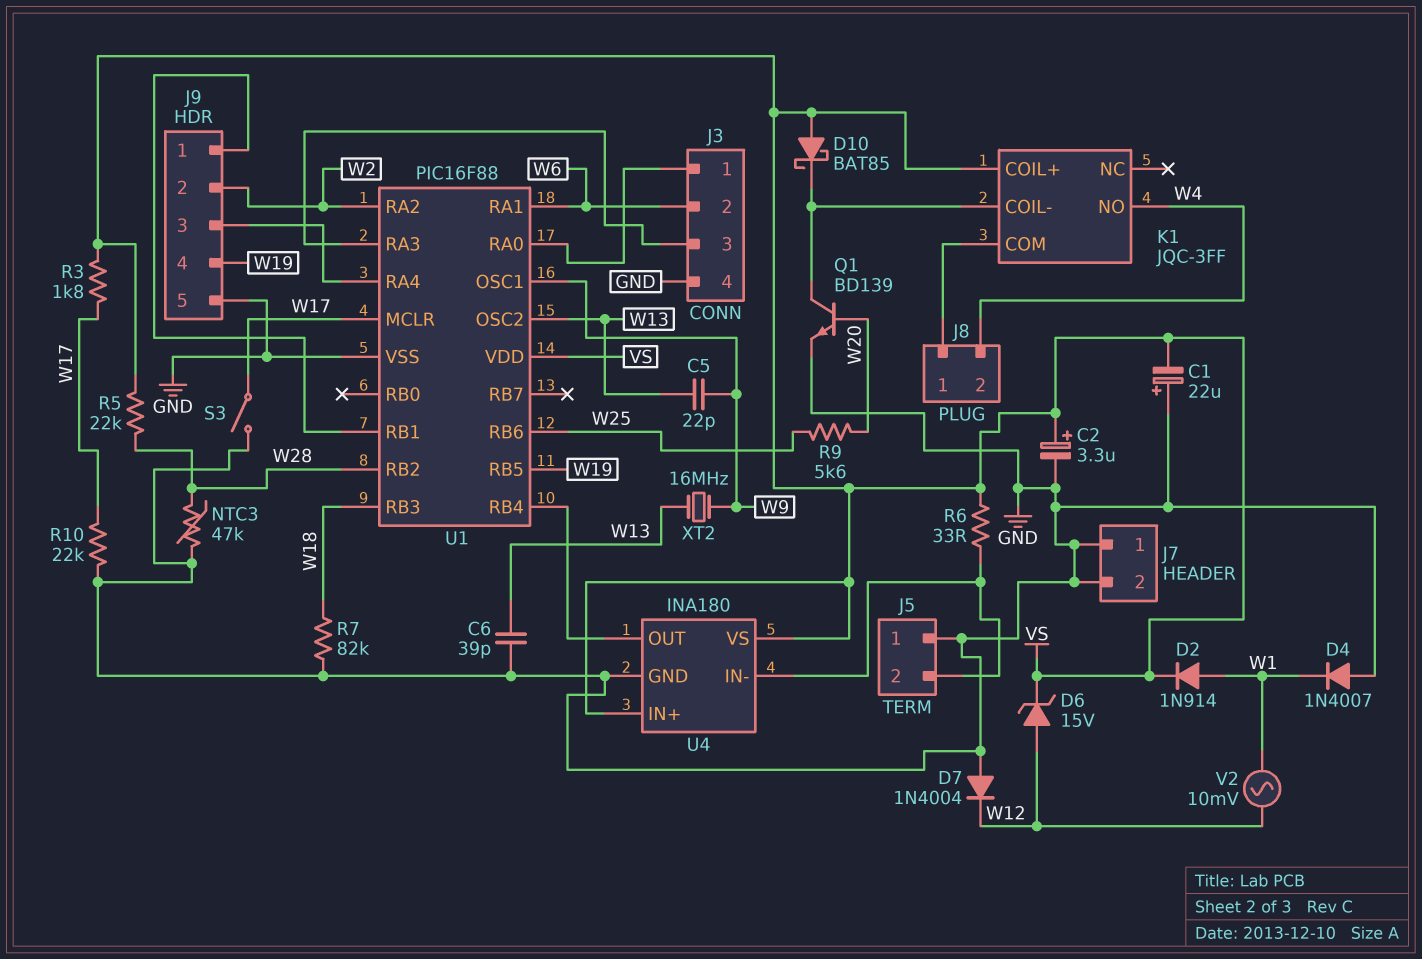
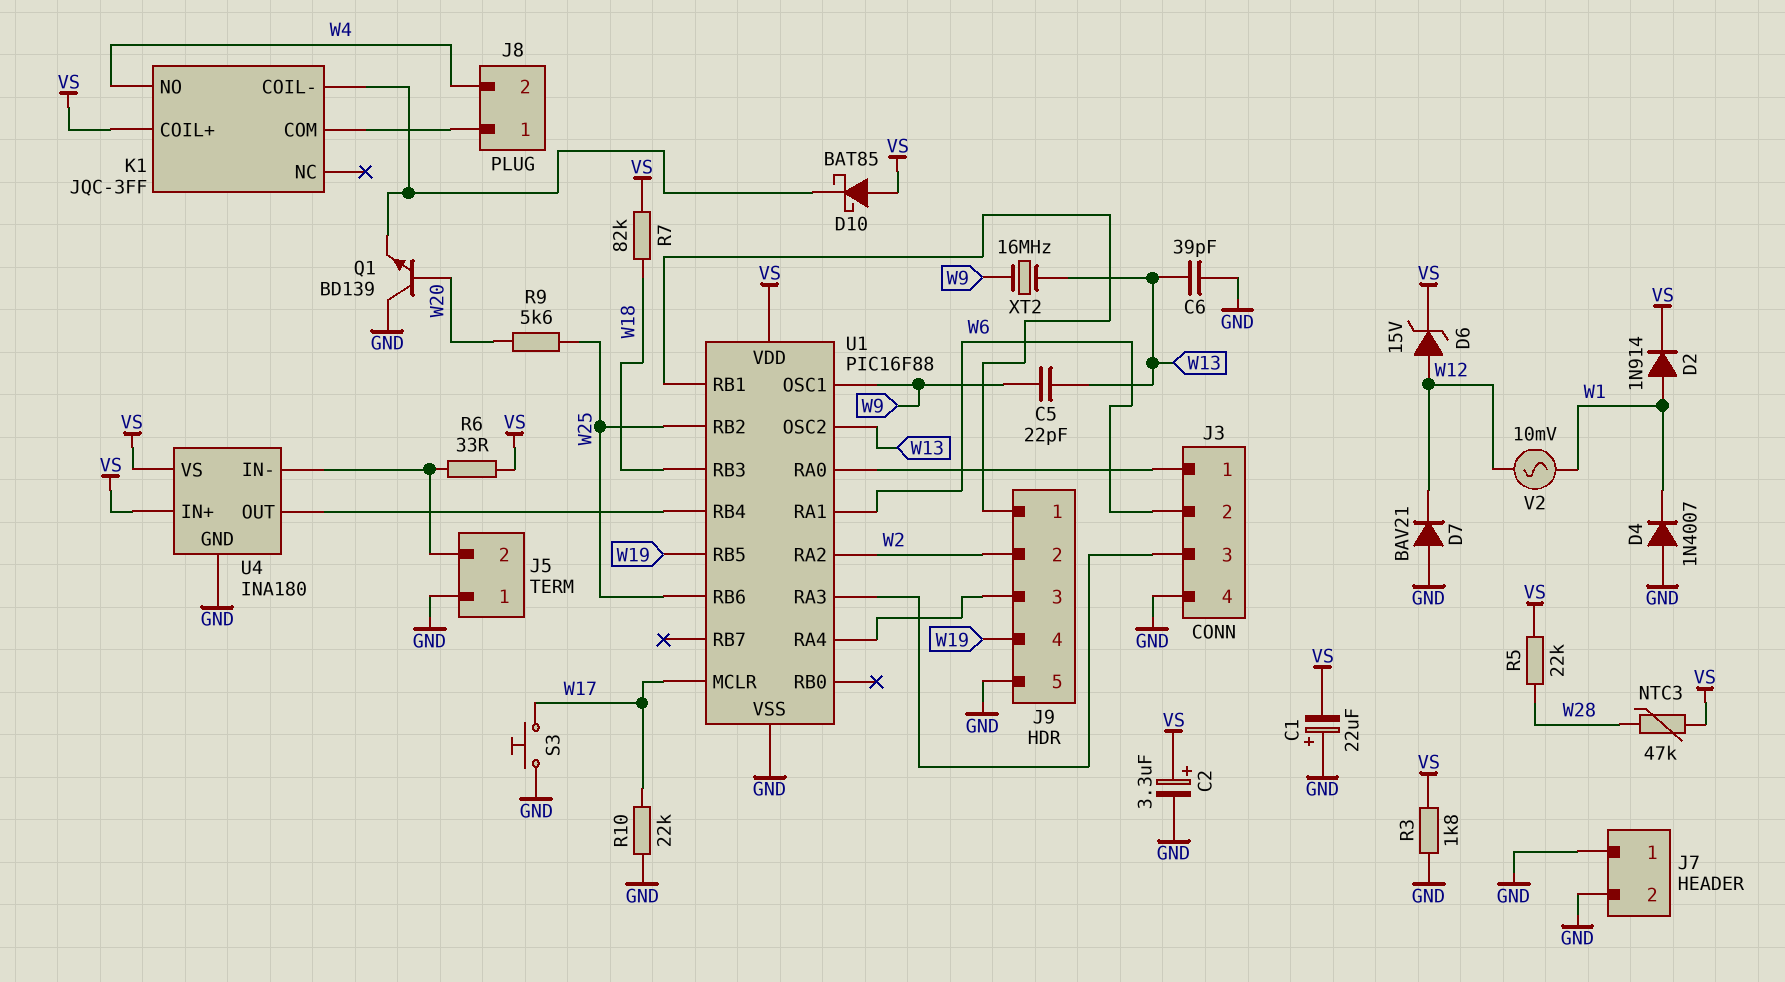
D7: diode 1N4004 (A GND, K W12) -> diode BAV21 (A GND, K W12)
NTC3: 47k (GND, W28) -> 47k (VS, W28)
Q1: NPN BD139 (B W20, C K1/COIL-, E GND) -> NPN BD139 (B W20, C GND, E K1/COIL-)
R3: 1.8k (VS, W17) -> 1.8k (GND, VS)
R7: 82k (GND, W18) -> 82k (VS, W18)
S3: switch (GND, W17) -> button (GND, W17)
U1 pin RB2: W28 -> W25

